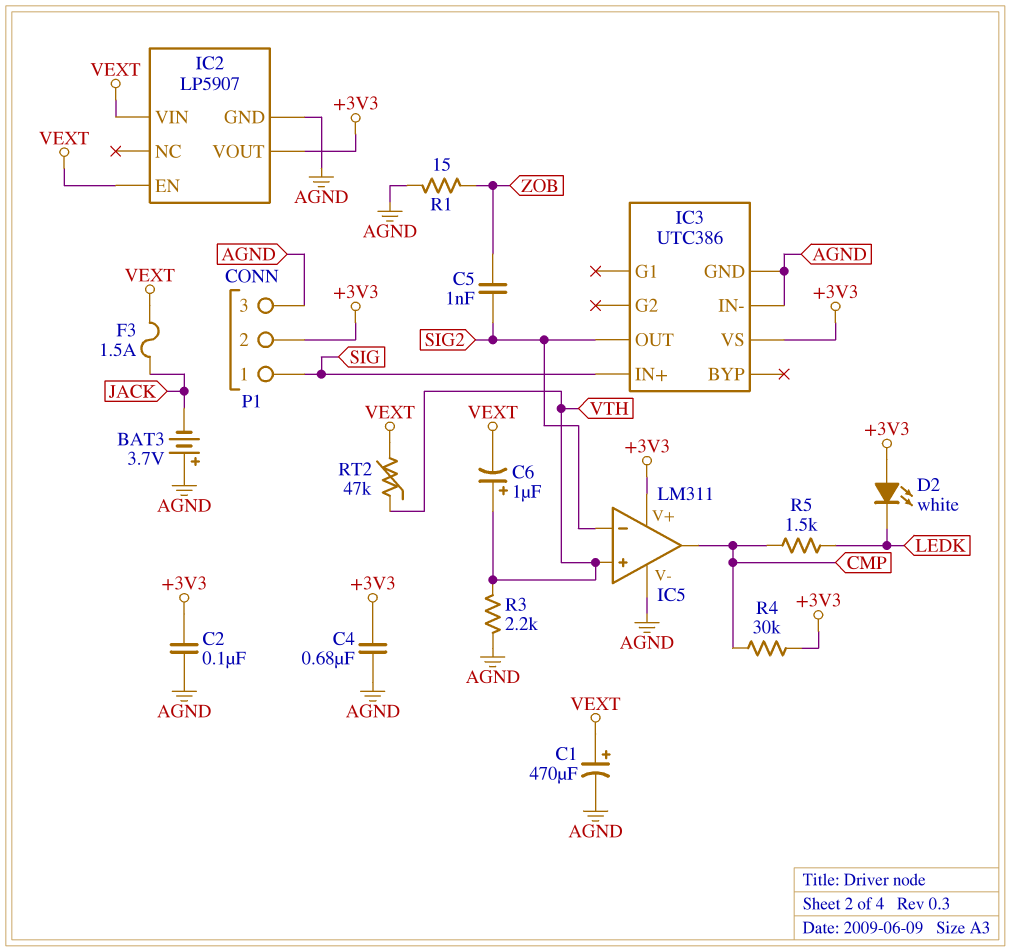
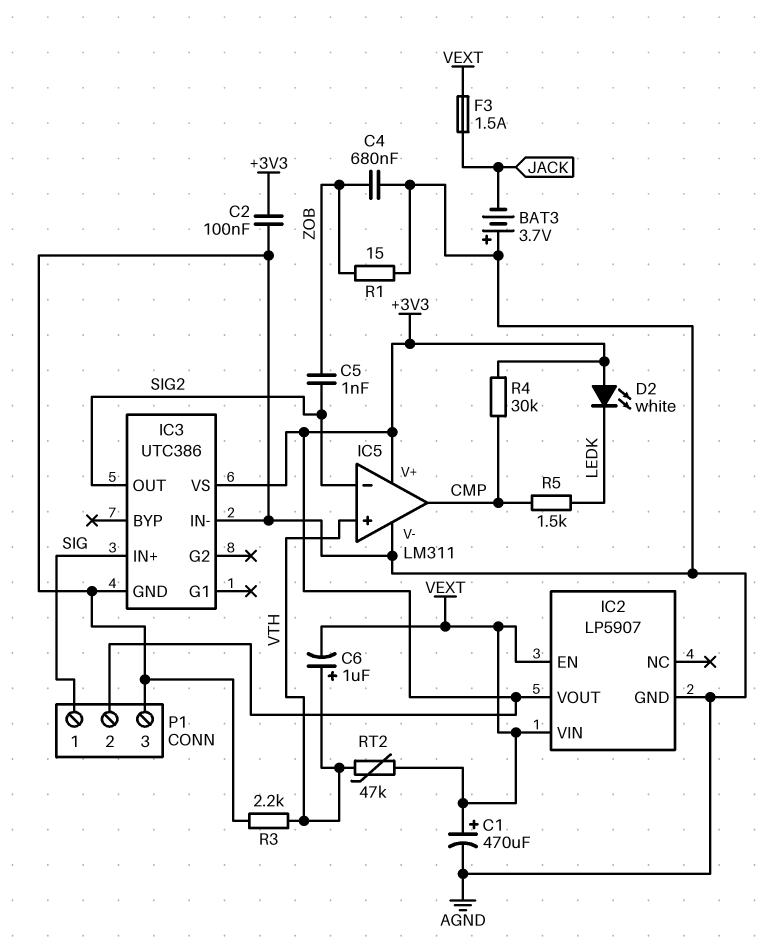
C4: 680nF (+3V3, AGND) -> 680nF (AGND, ZOB)

